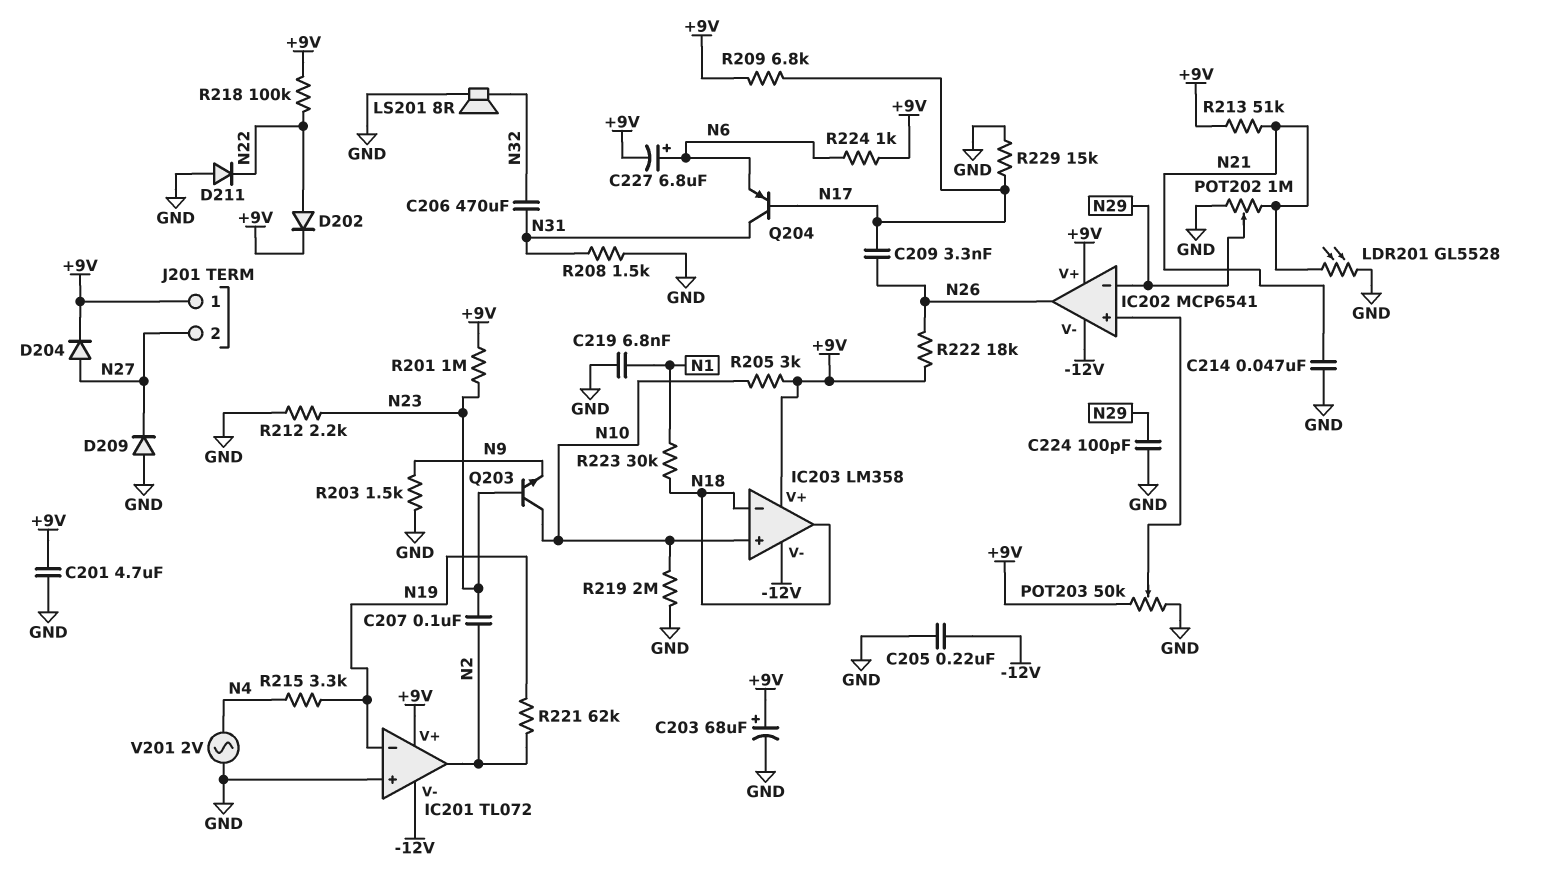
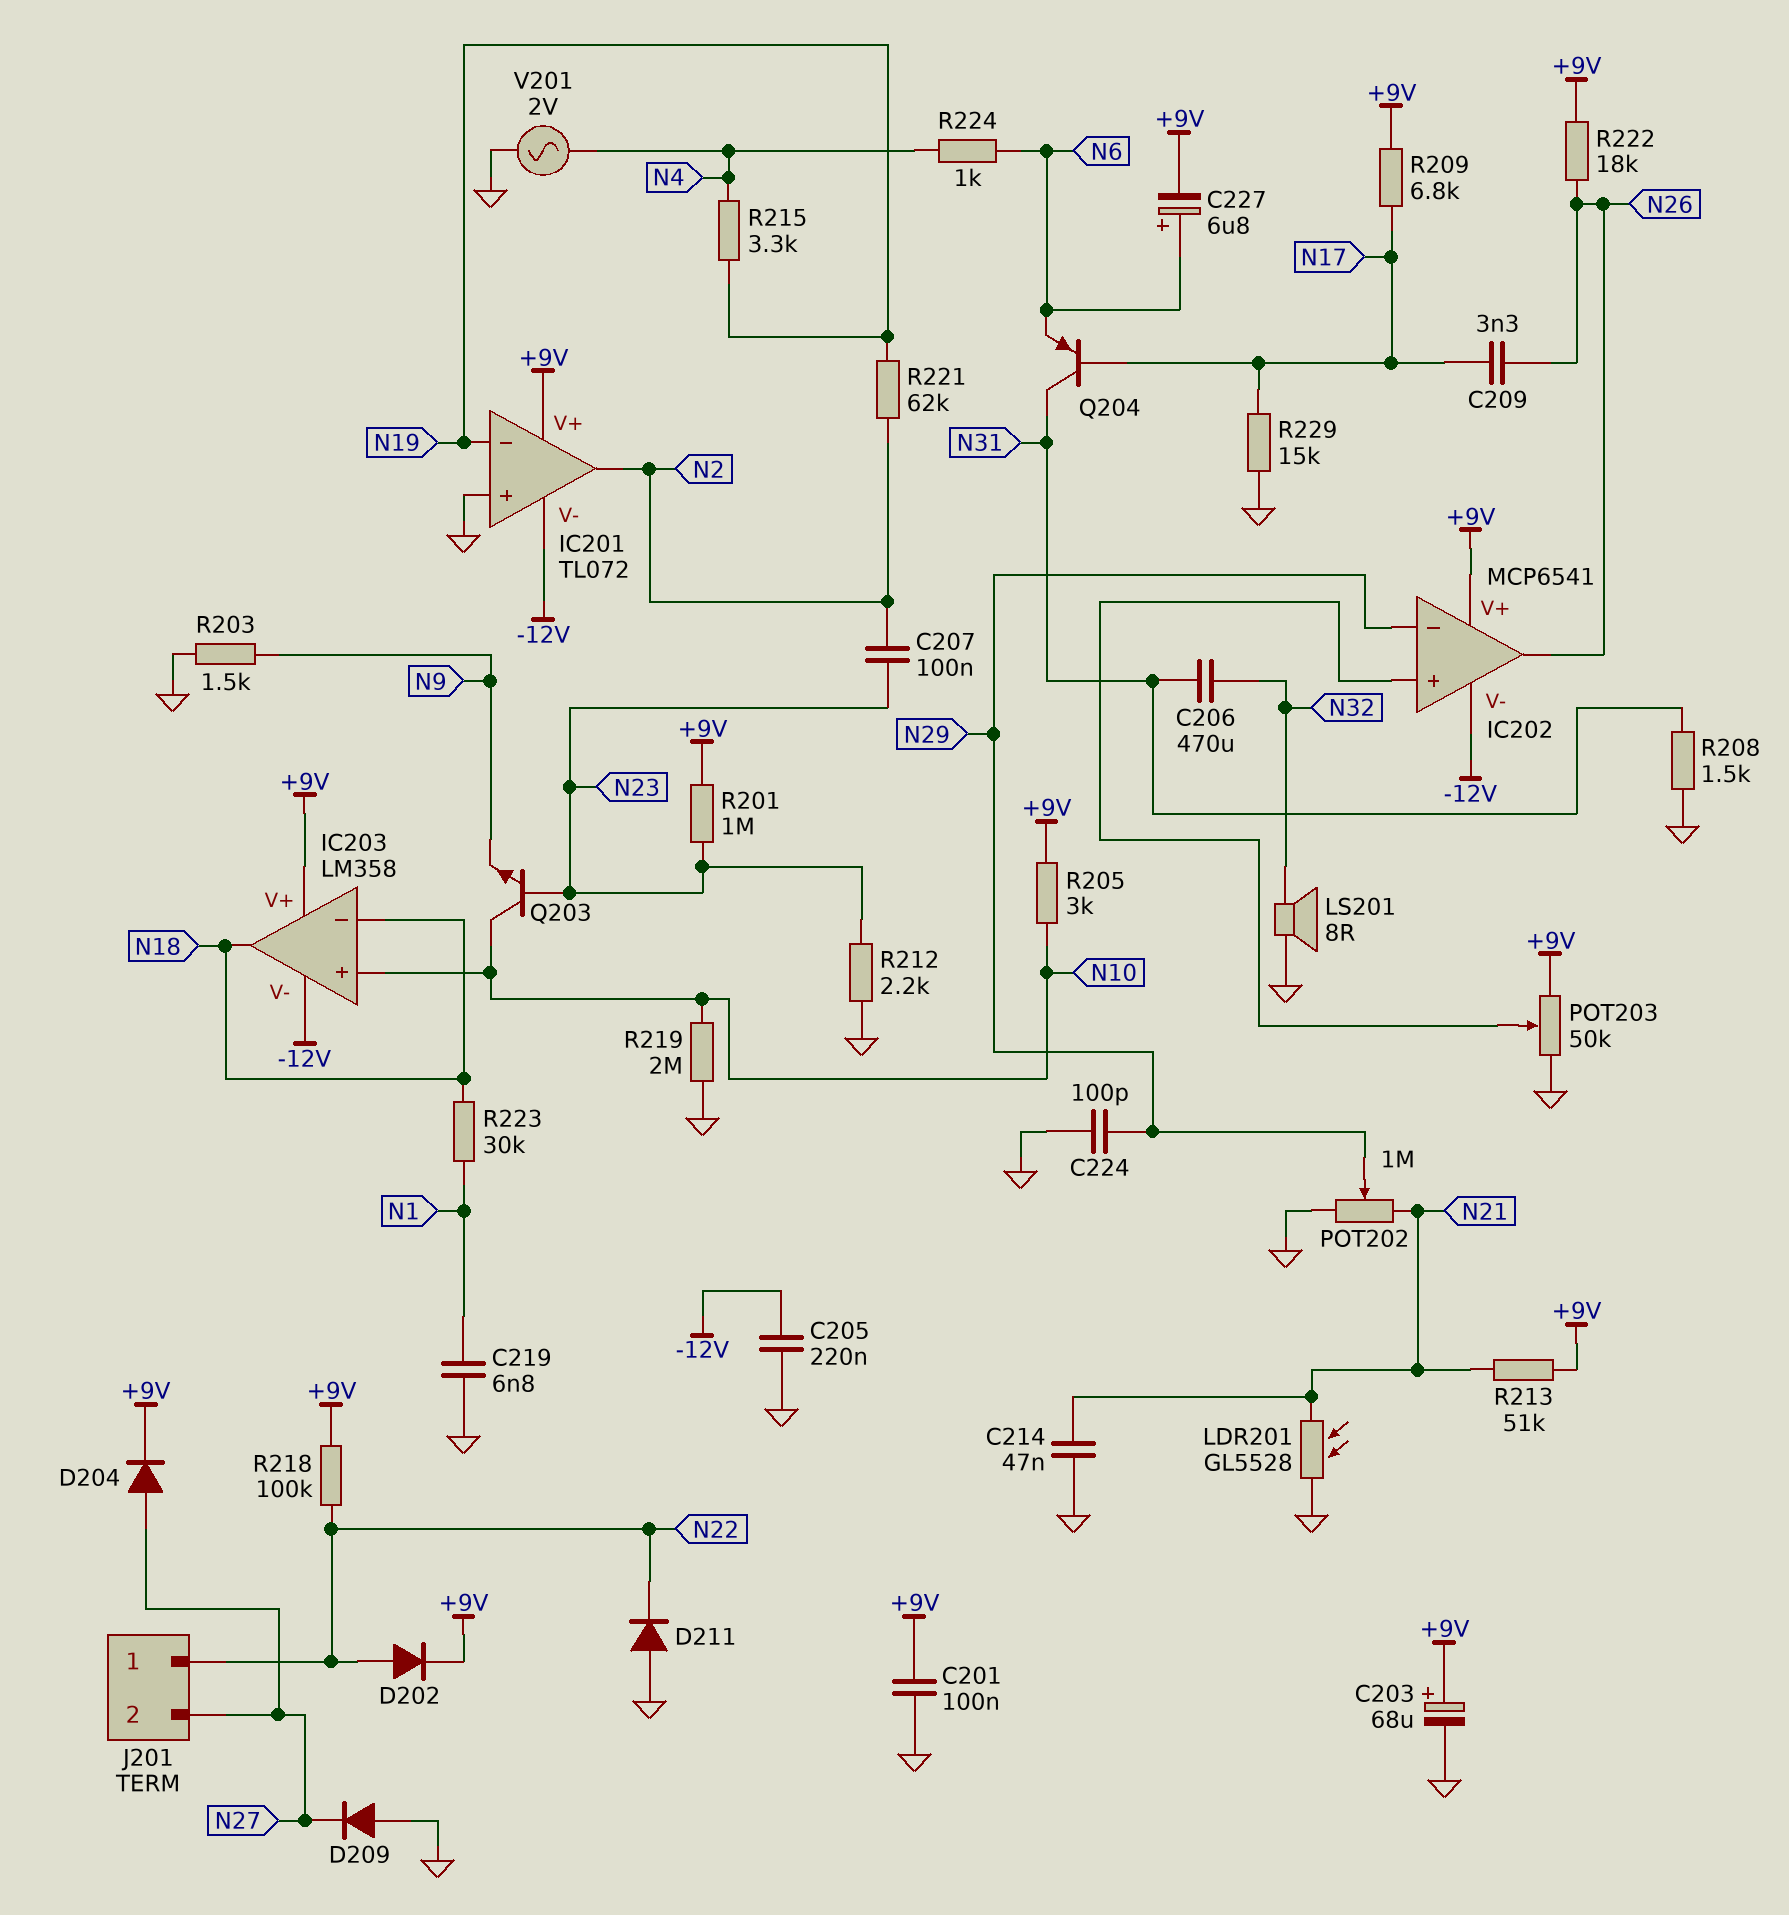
C201: 4.7uF (+9V, GND) -> 100nF (+9V, GND)
J201 pin 1: +9V -> N22
R224: 1k (+9V, N6) -> 1k (N4, N6)

